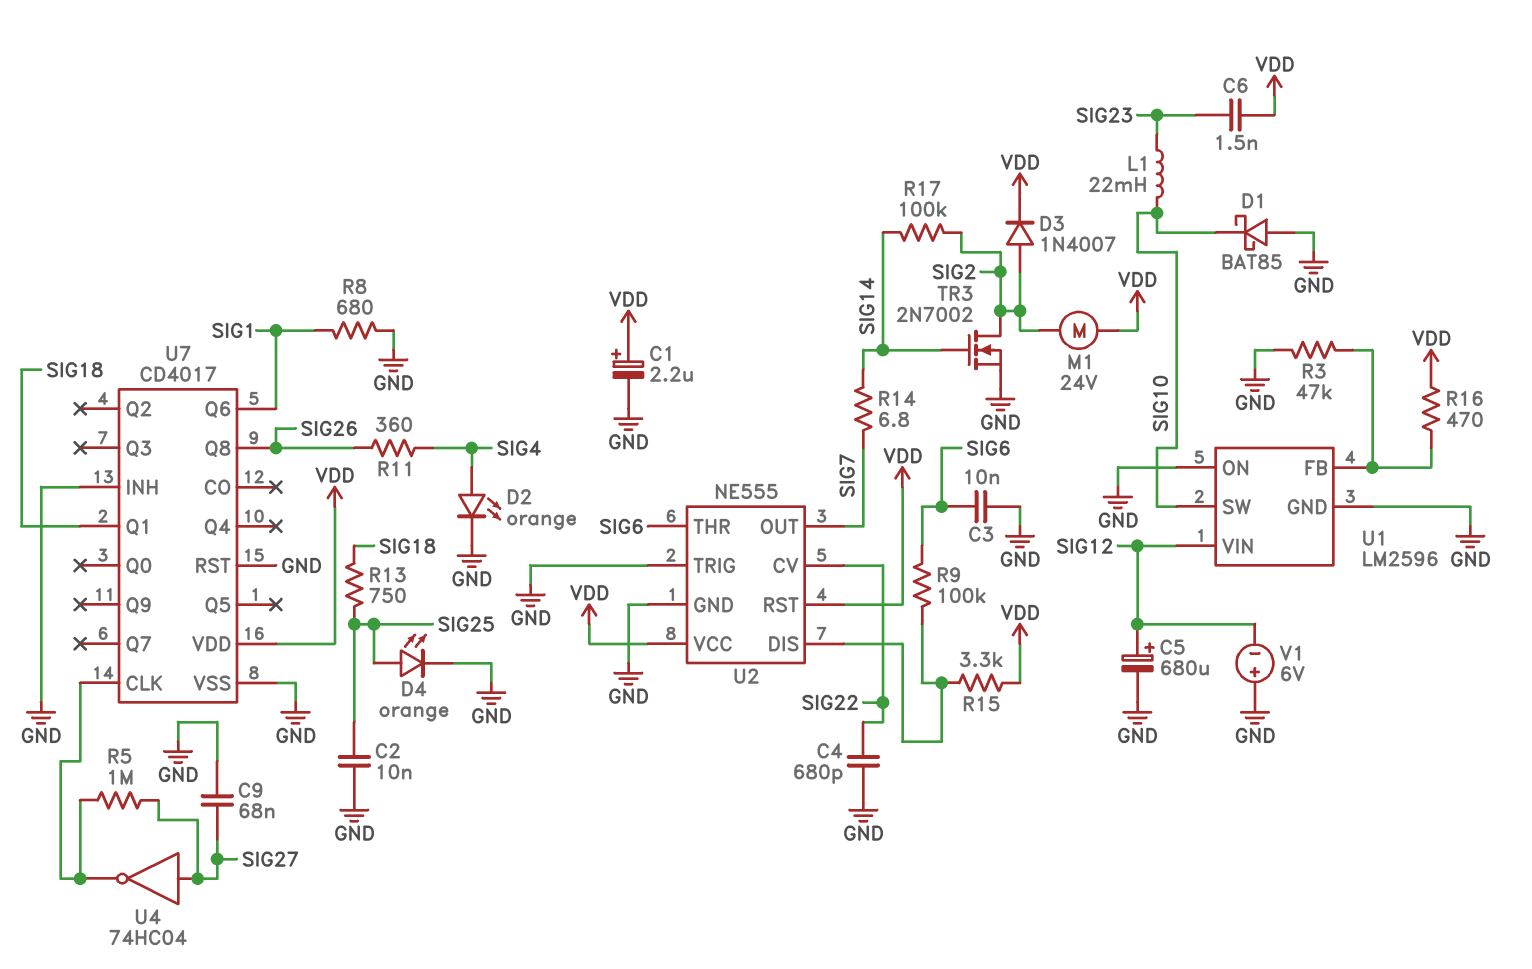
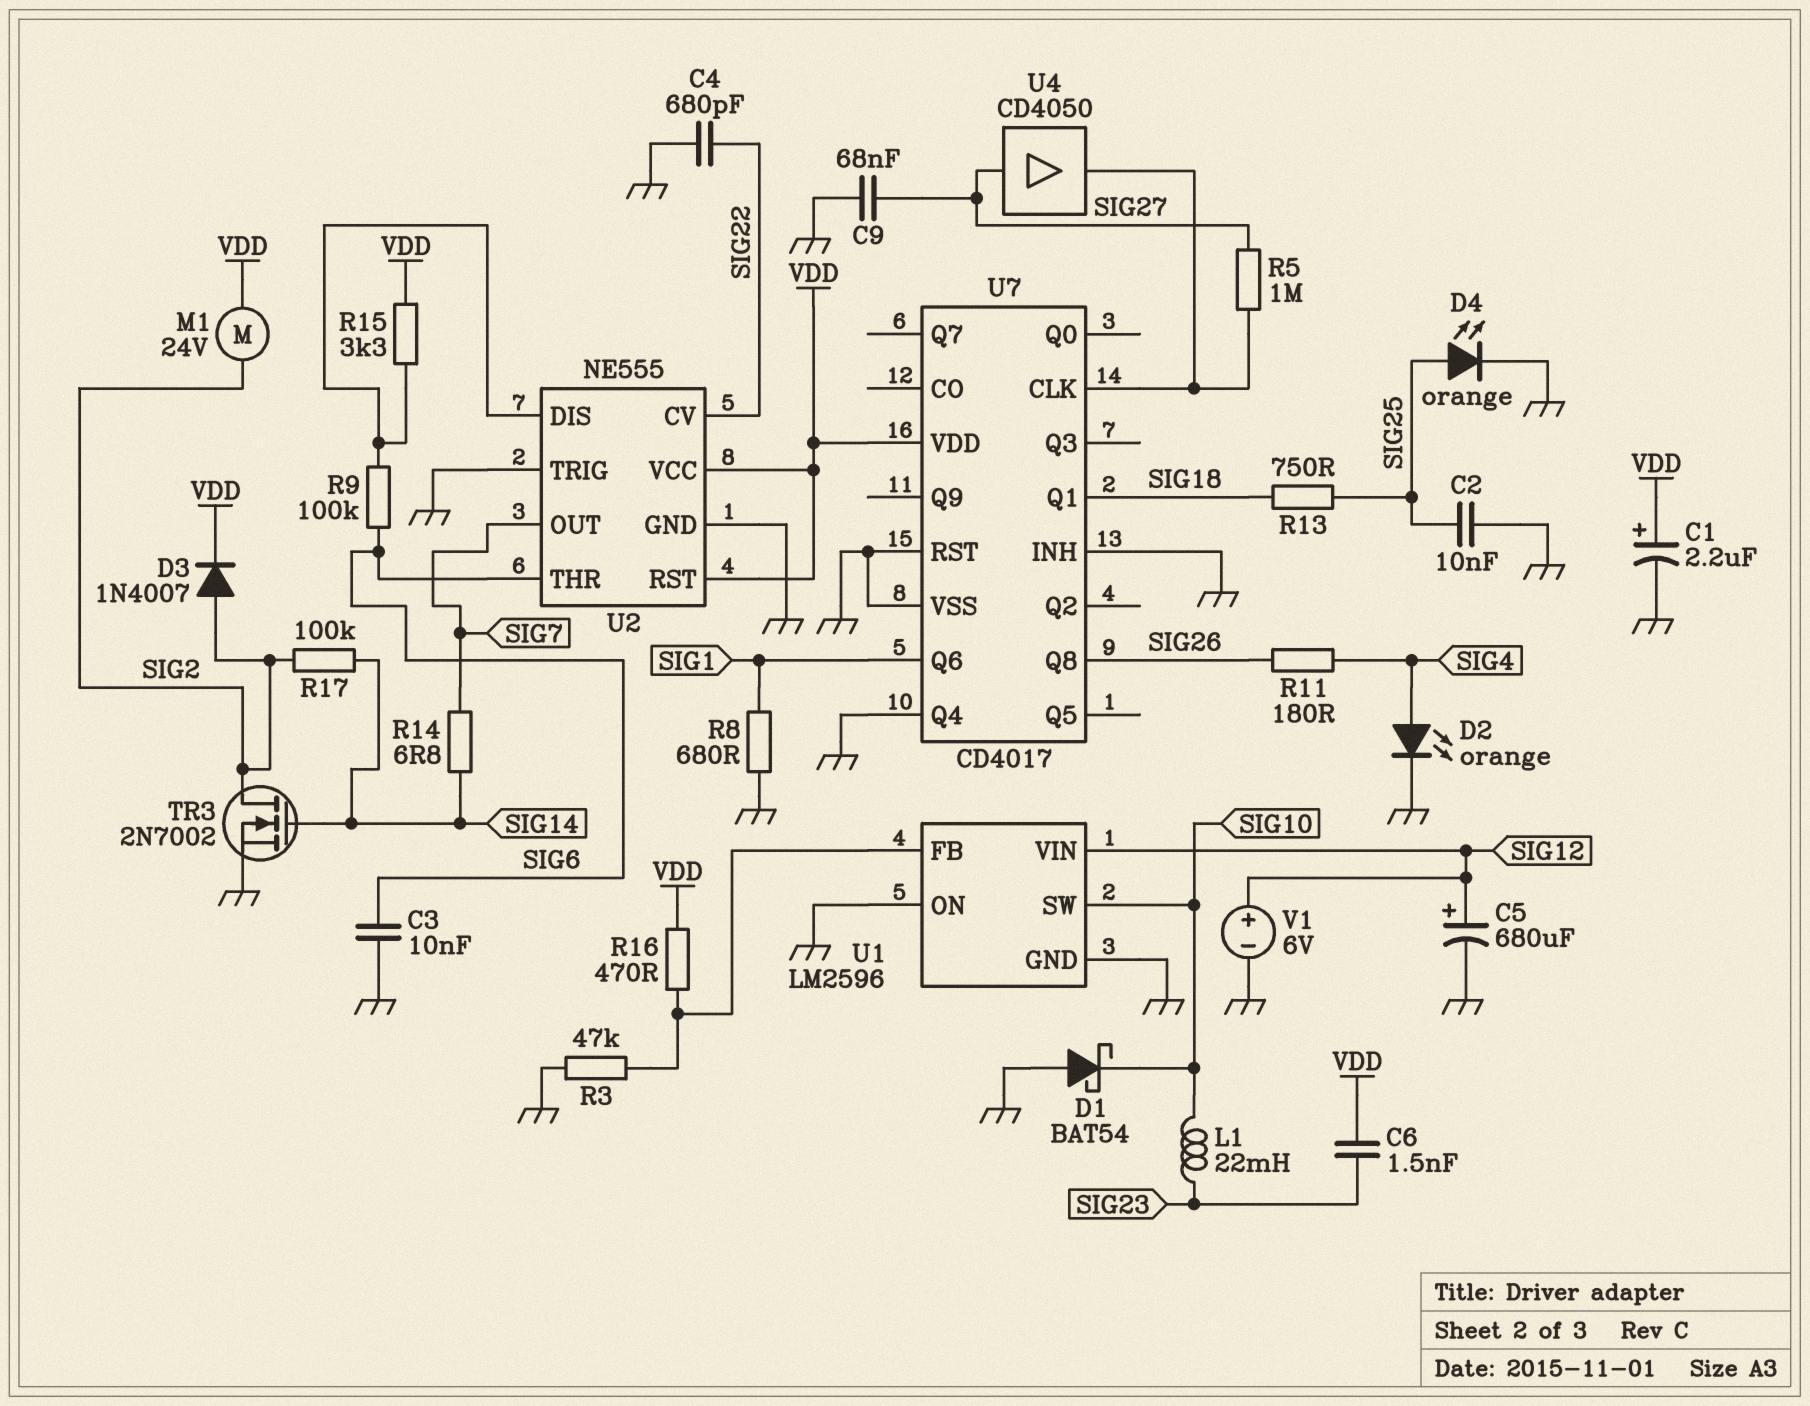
D1: schottky BAT85 (A GND, K SIG10) -> schottky BAT54 (A GND, K SIG10)
R11: 360 (SIG4, SIG26) -> 180 (SIG4, SIG26)
U4: NOT 74HC04 (in SIG27, out U7/CLK) -> buffer CD4050 (in SIG27, out U7/CLK)
U7 pin Q4: none -> GND
V1: 6V (plus GND, minus SIG12) -> 6V (plus SIG12, minus GND)

